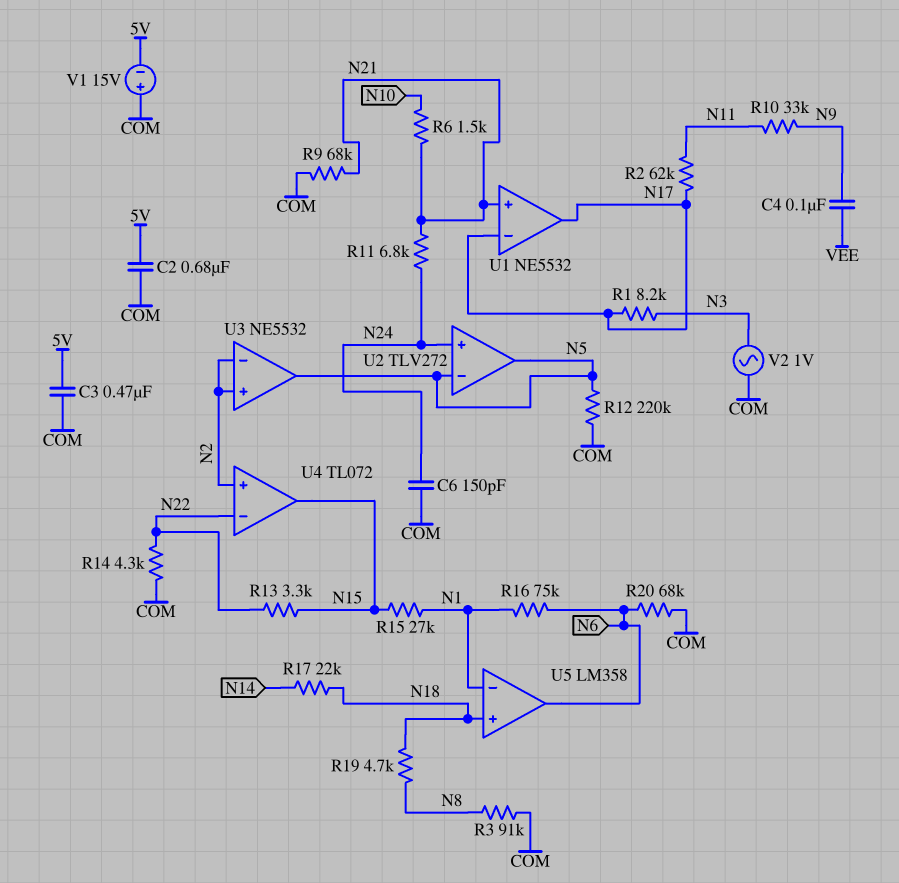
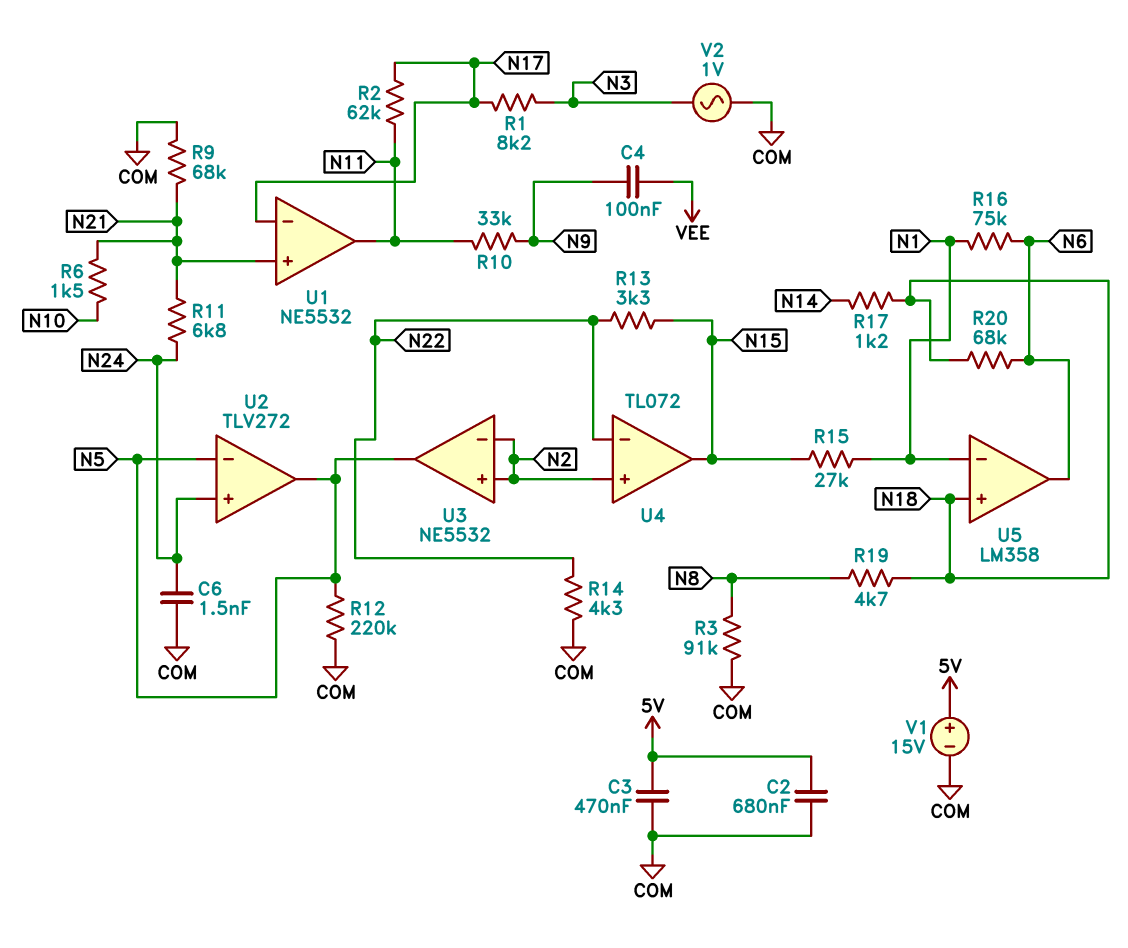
C6: 150pF (COM, N24) -> 1.5nF (COM, N24)
R17: 22k (N14, N18) -> 1.2k (N14, N18)
R20: 68k (COM, N6) -> 68k (N6, N18)
U1 pin out: N17 -> N11
V1: 15V (plus COM, minus 5V) -> 15V (plus 5V, minus COM)

